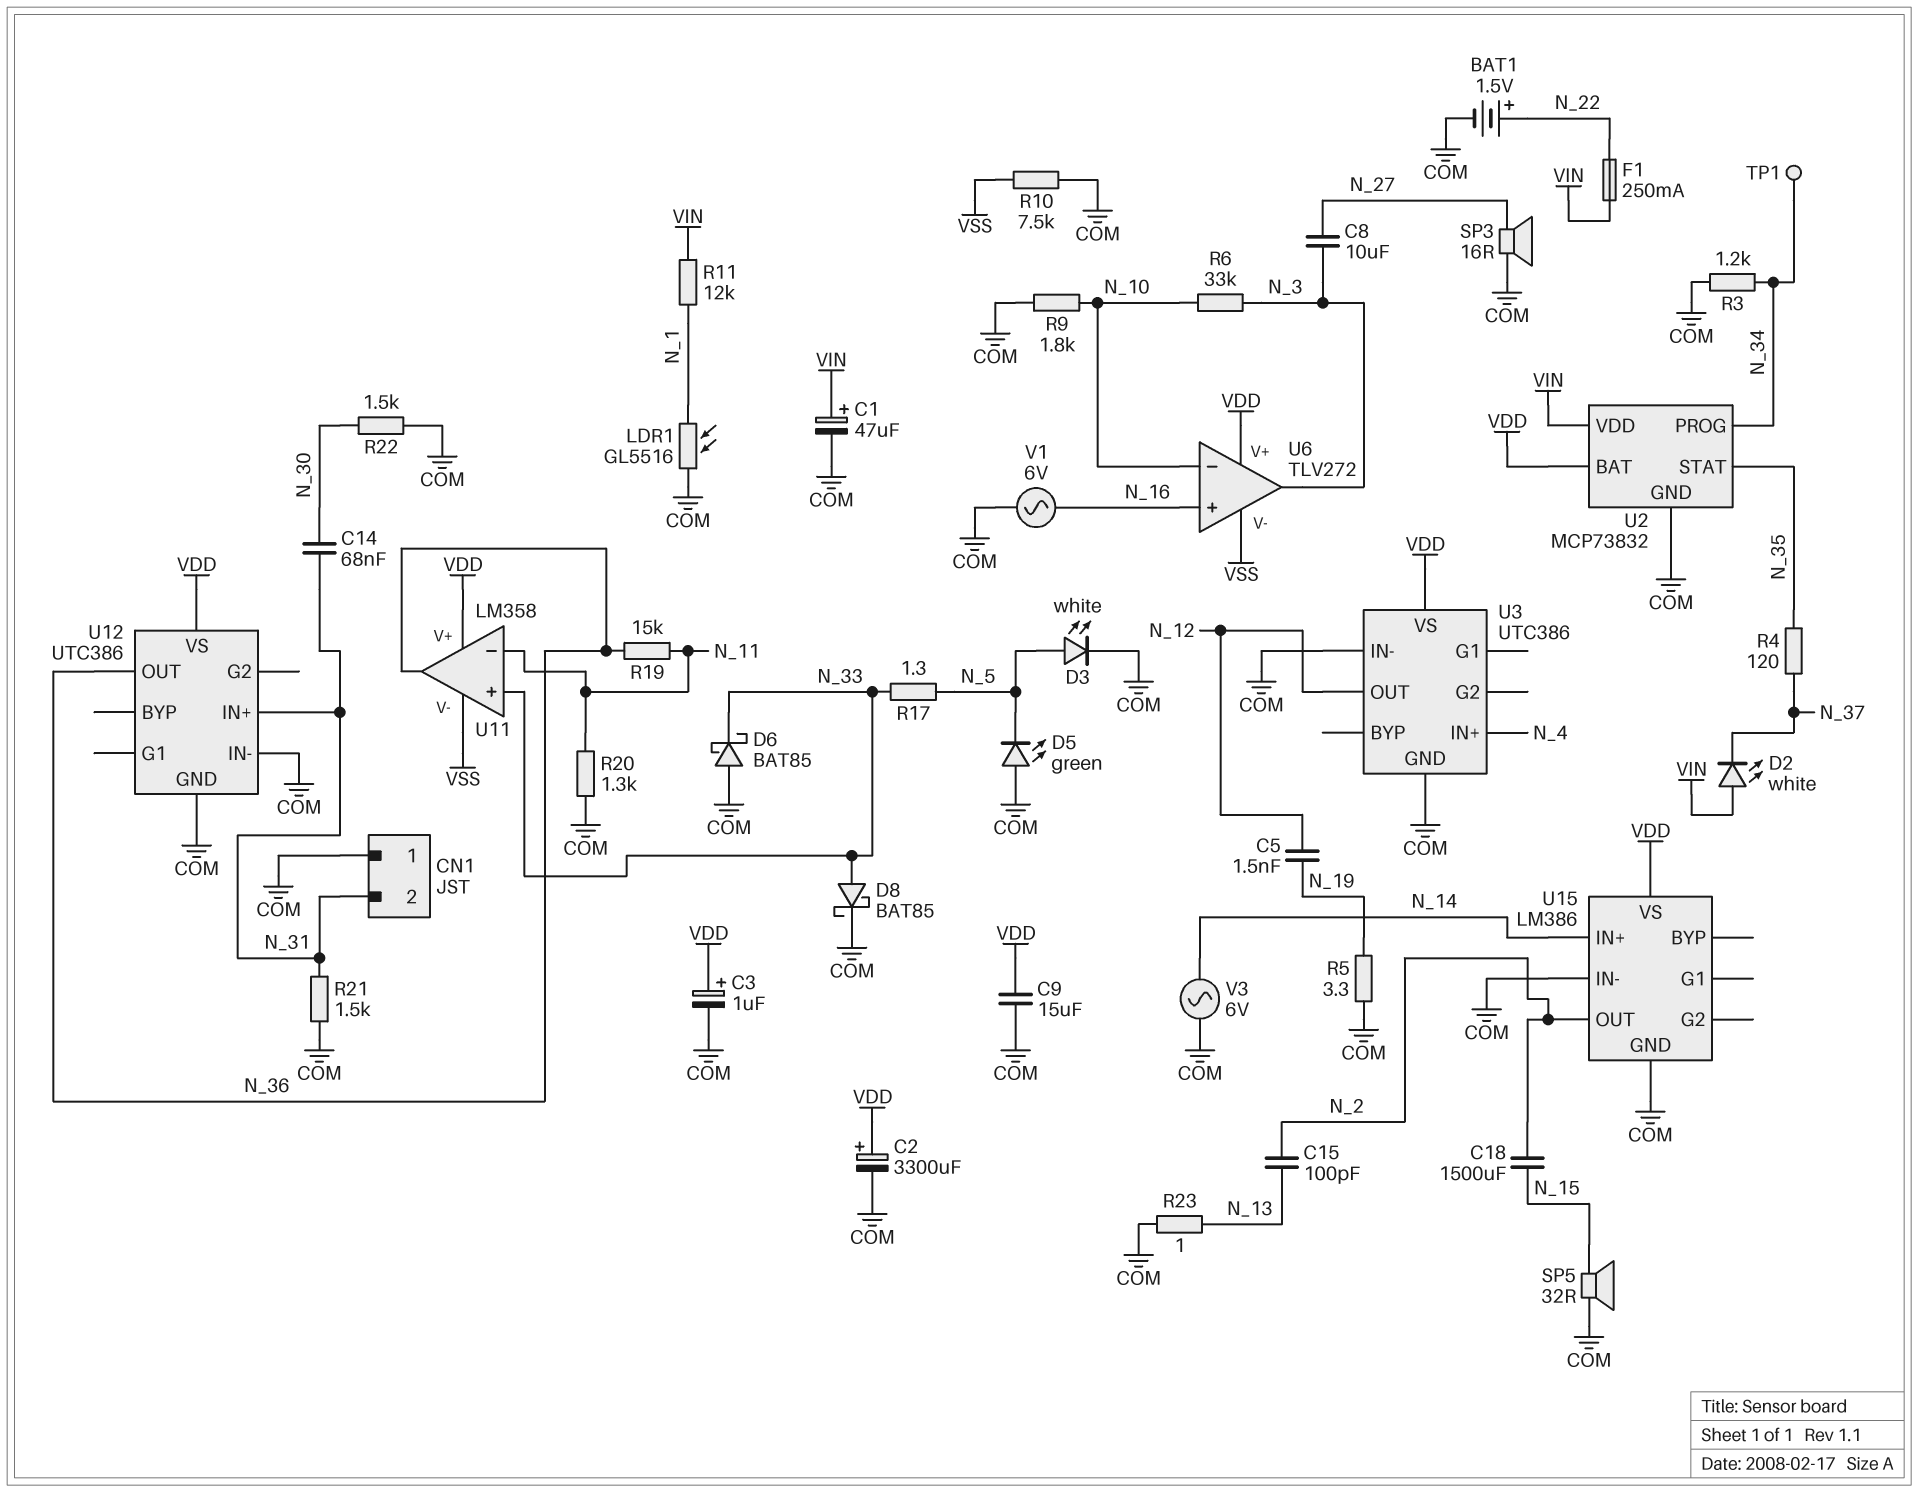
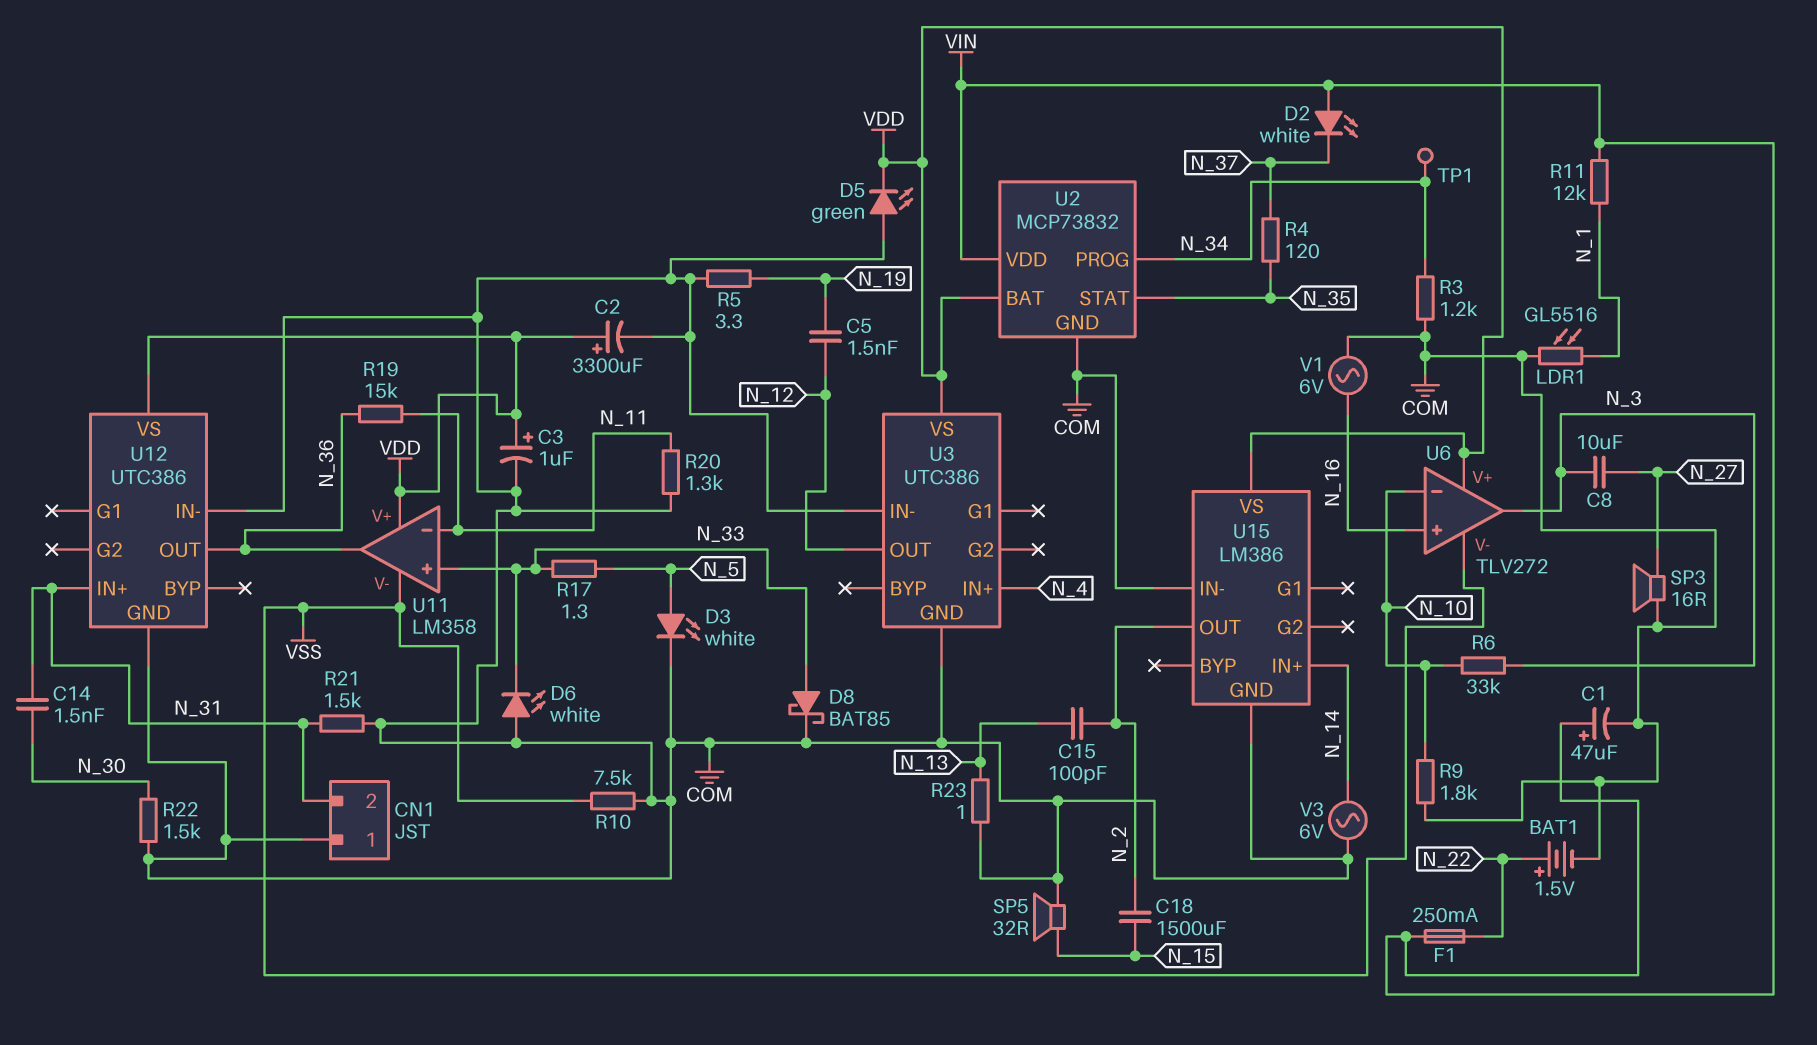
C9: 15uF (COM, VDD) -> none
C14: 68nF (N_30, N_31) -> 1.5nF (N_30, N_31)
D5: LED green (A COM, K N_5) -> LED green (A COM, K VDD)
D6: schottky BAT85 (A COM, K N_33) -> LED white (A COM, K N_33)

